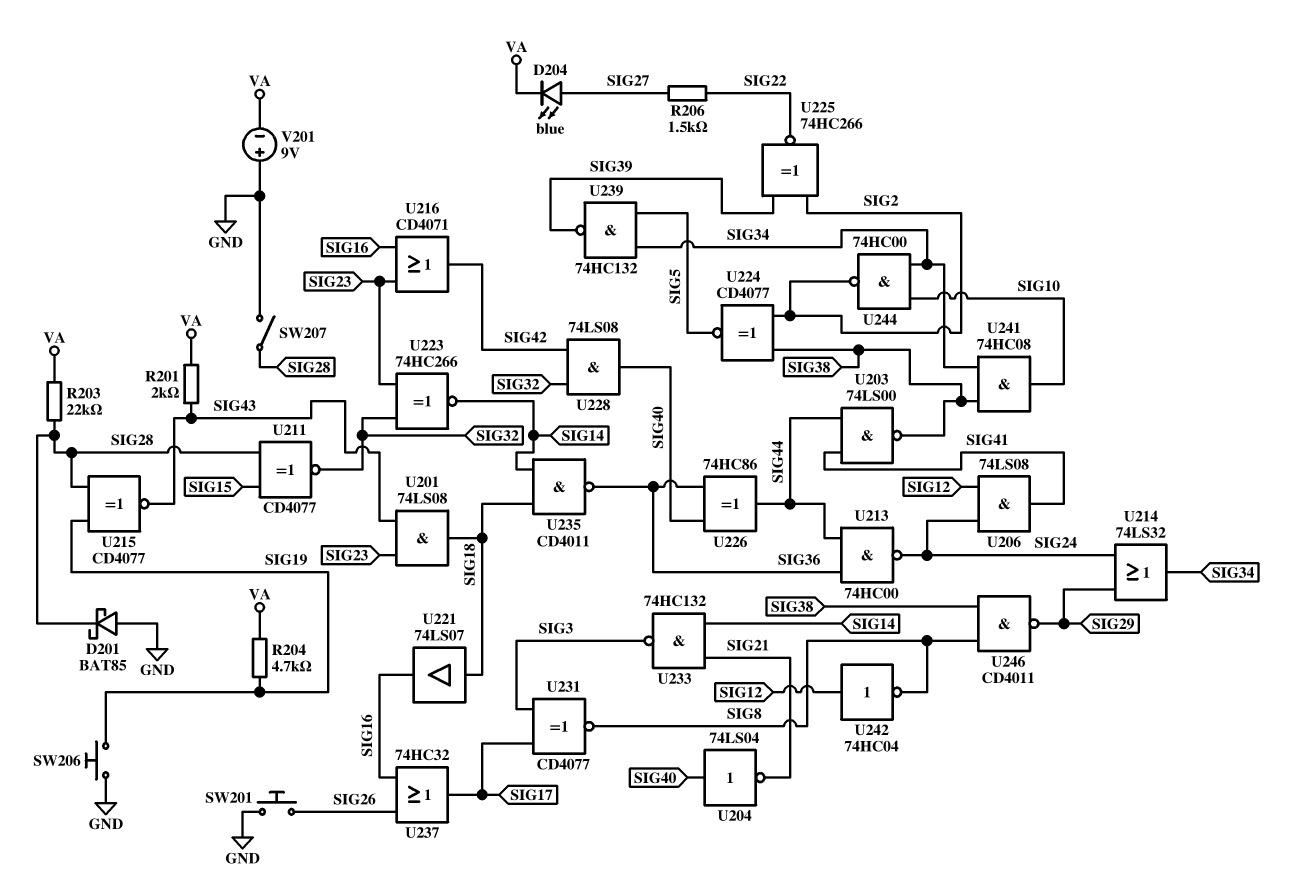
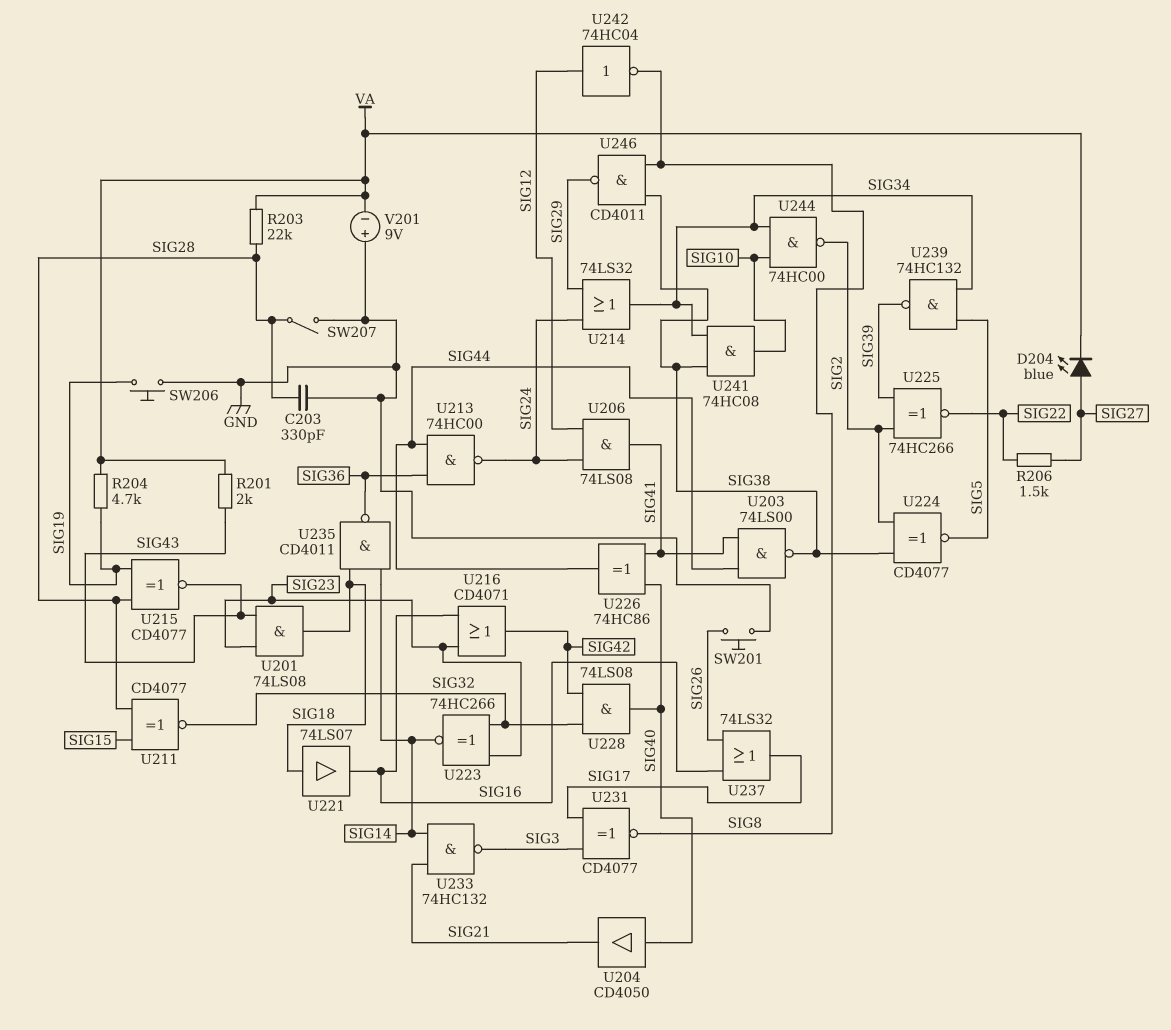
C203: none -> 330pF (GND, SIG28)
D201: schottky BAT85 (A GND, K SIG28) -> none
U204: NOT 74LS04 (in SIG40, out SIG21) -> buffer CD4050 (in SIG40, out SIG21)
U226: XOR 74HC86 (in SIG36, in SIG40, out SIG44) -> XOR 74HC86 (in SIG40, in SIG41, out SIG44)
U237: OR 74HC32 (in SIG16, in SIG26, out SIG17) -> OR 74LS32 (in SIG16, in SIG26, out SIG17)

